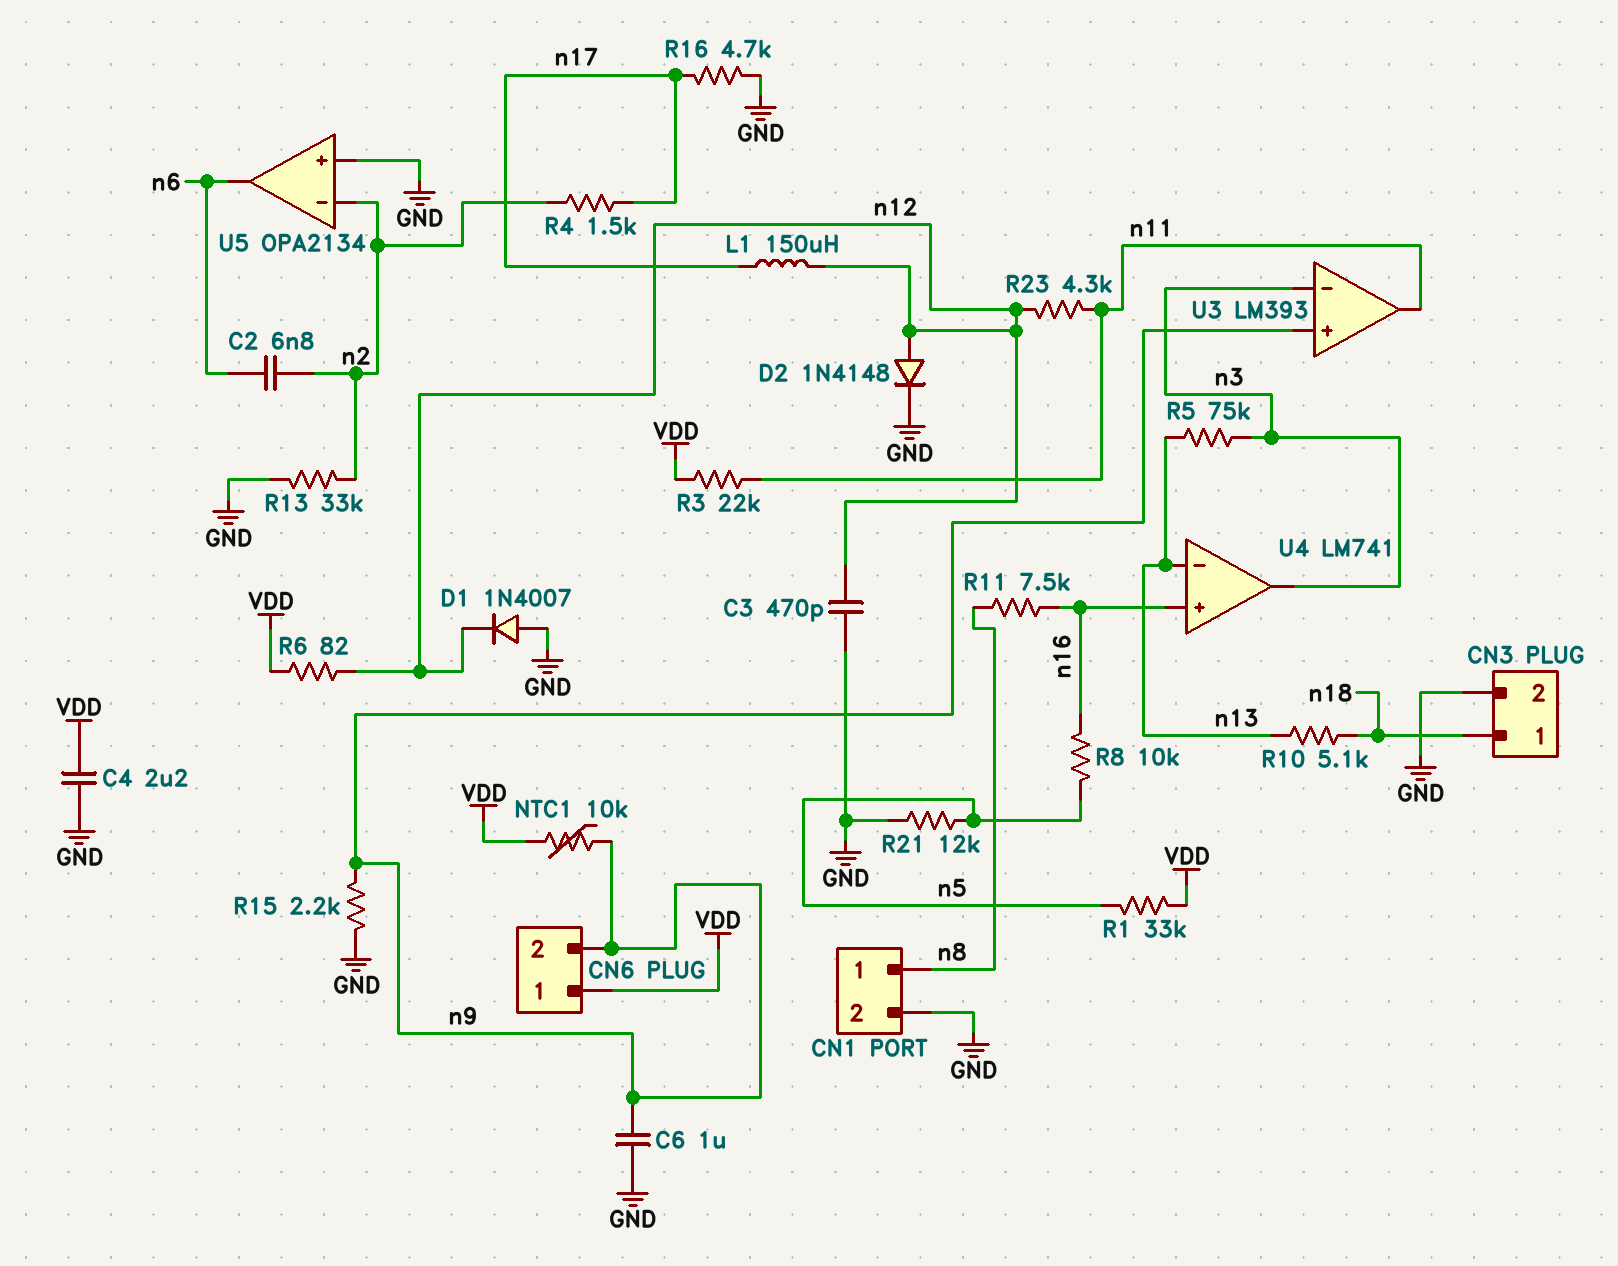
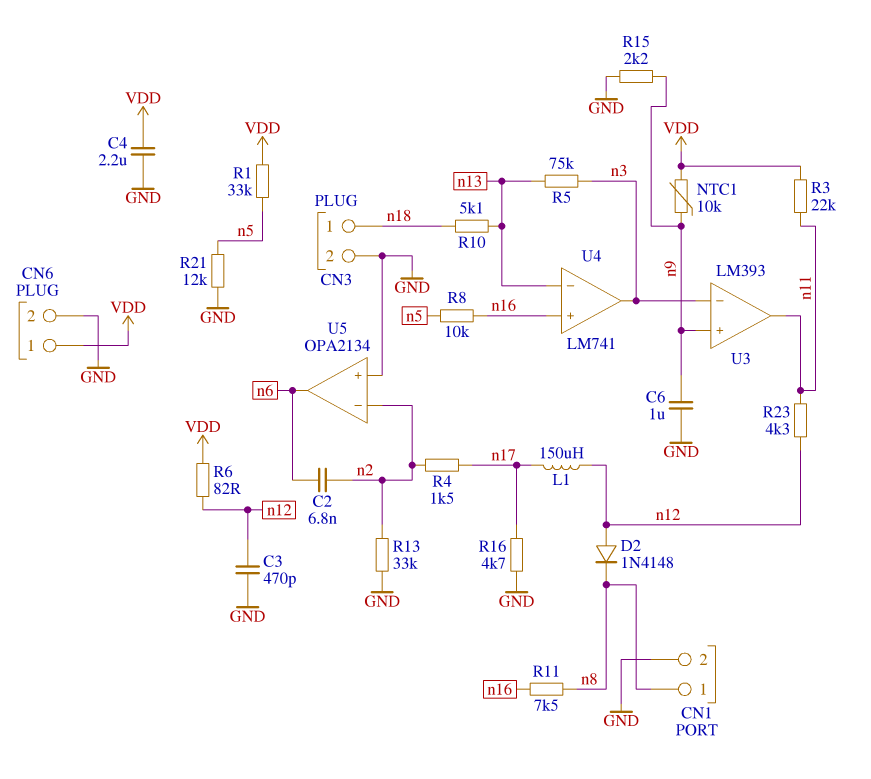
CN6 pin 2: n9 -> GND
D1: diode 1N4007 (A GND, K n12) -> none
D2: diode 1N4148 (A n12, K GND) -> diode 1N4148 (A n12, K n8)

